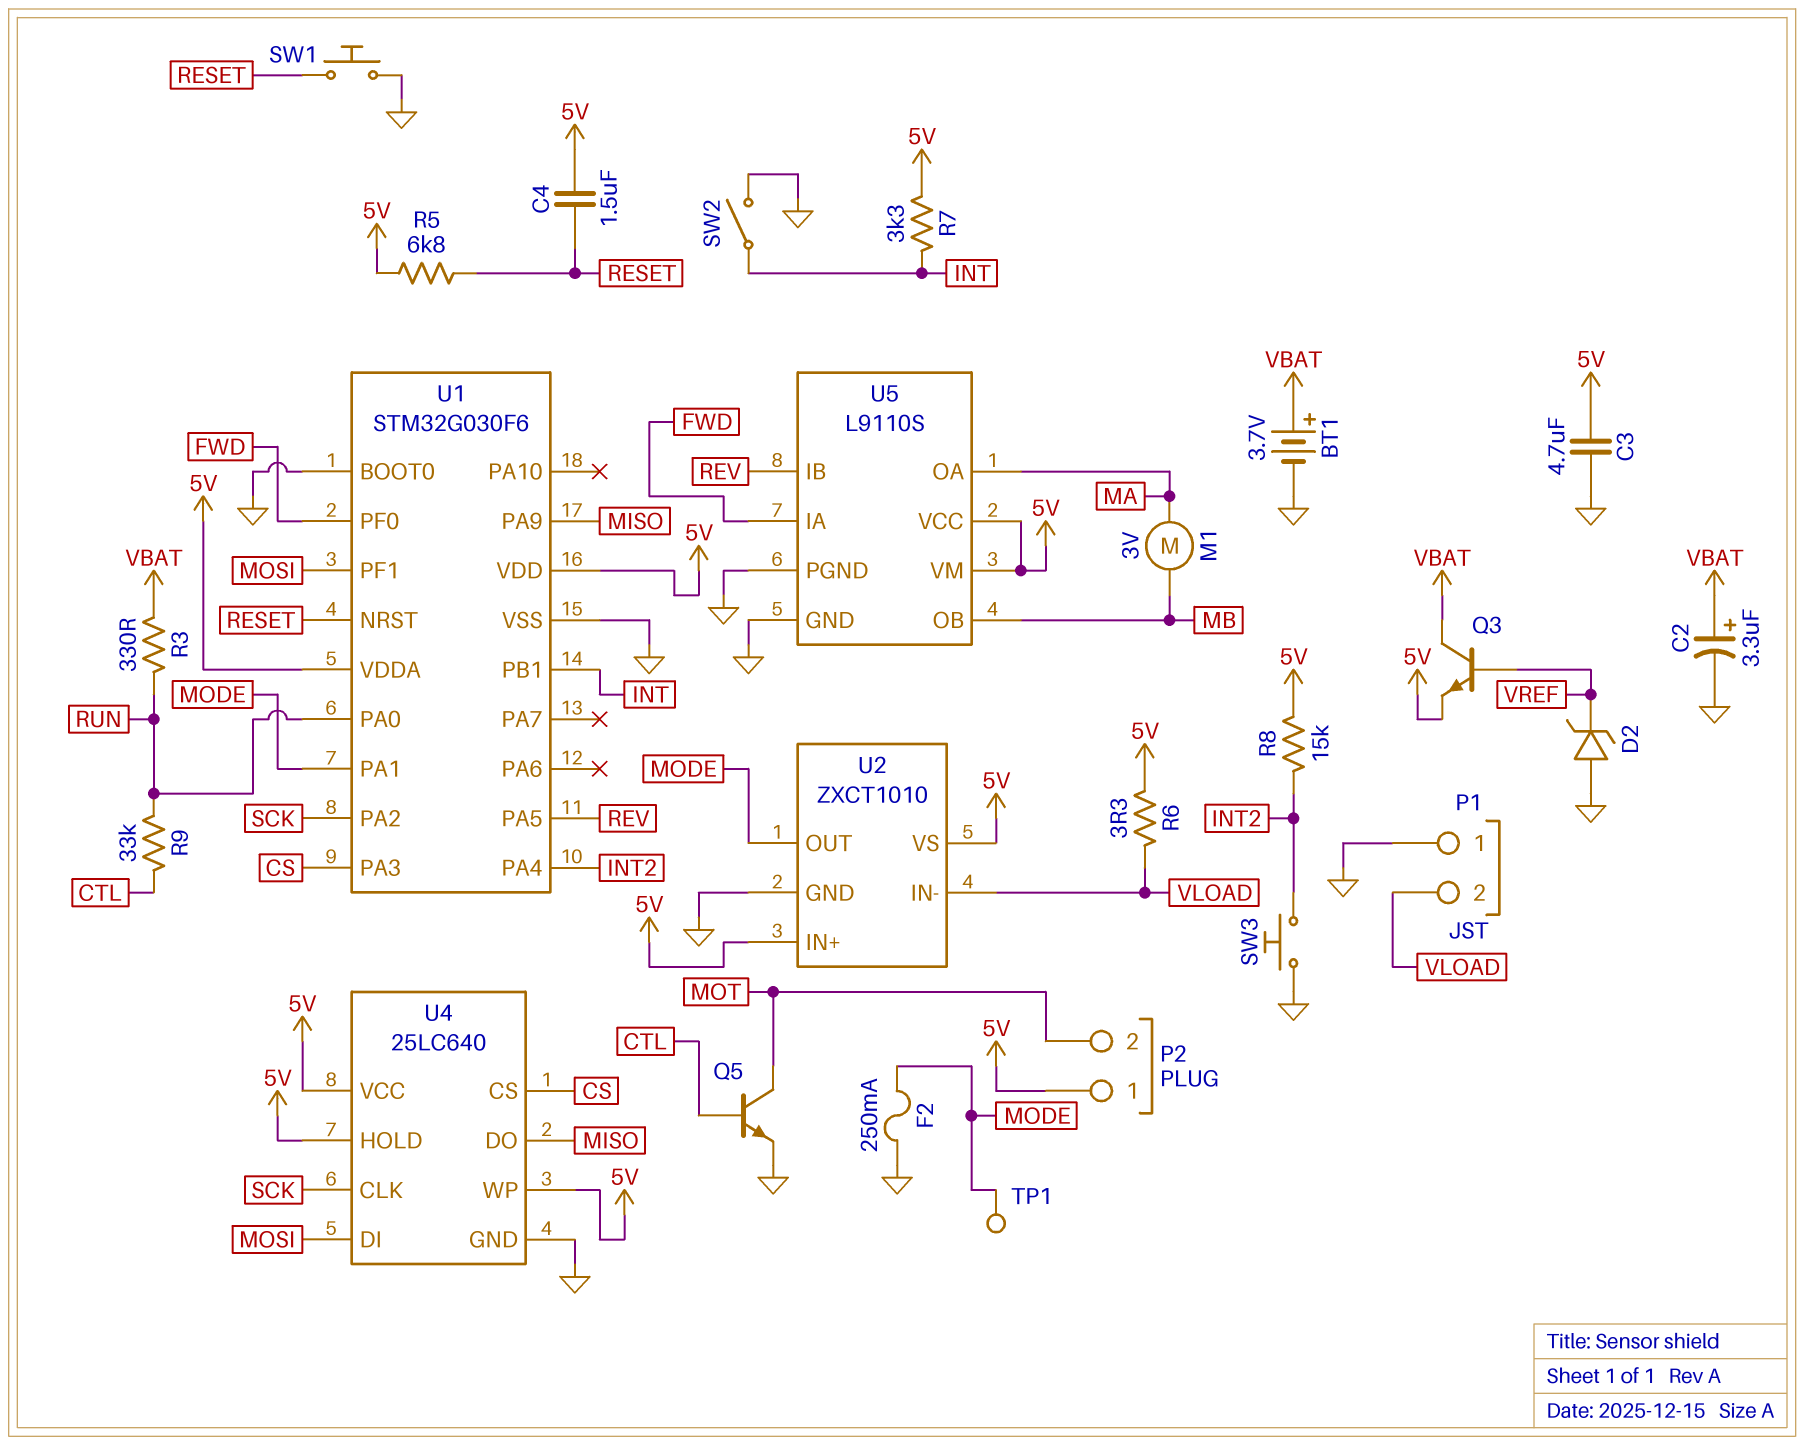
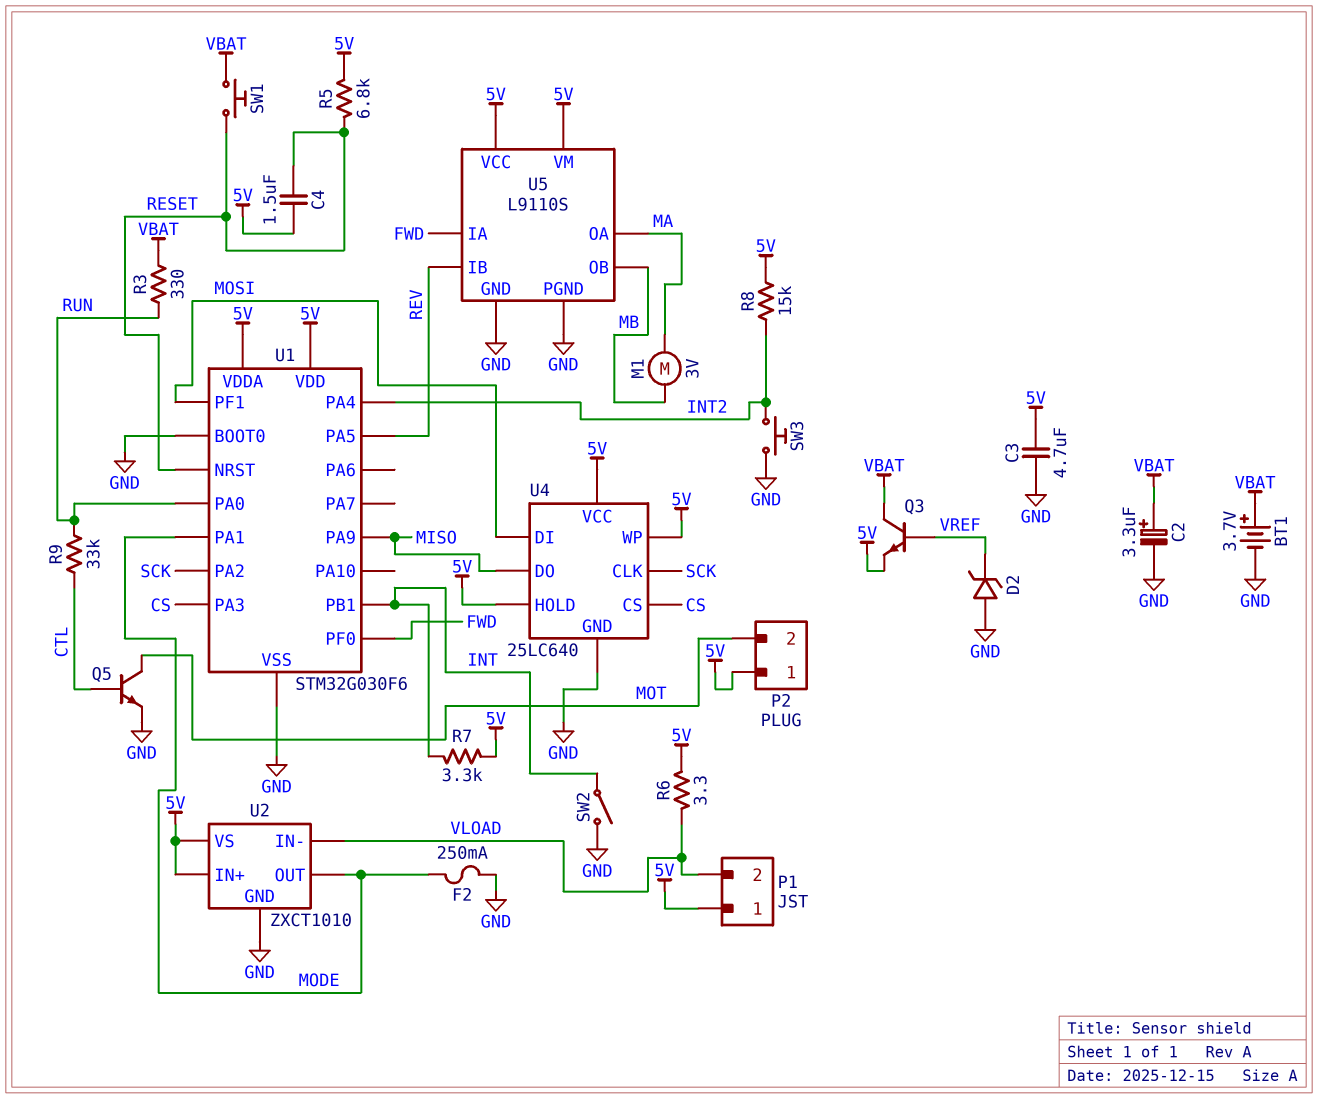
P1 pin 1: GND -> 5V
SW1: button (GND, RESET) -> button (RESET, VBAT)
TP1: test point (MODE) -> none

